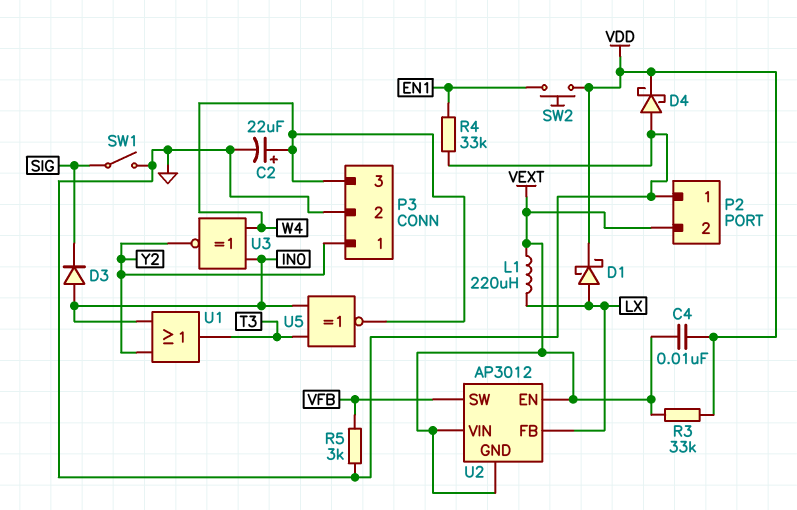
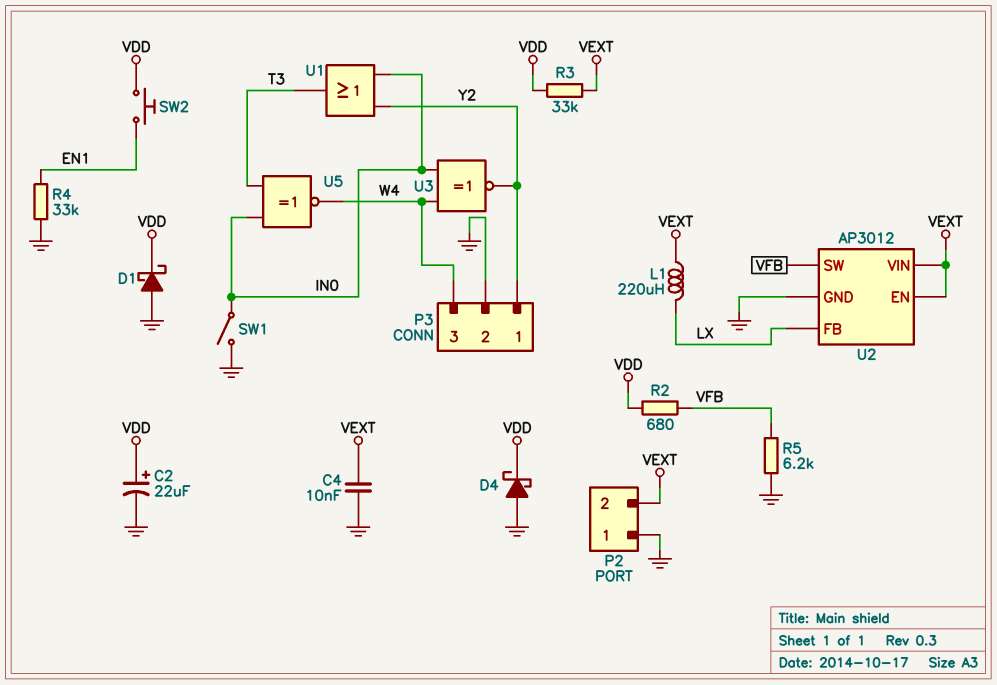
C2: 22uF (plus W4, minus GND) -> 22uF (plus VDD, minus GND)
C4: 10nF (VDD, VEXT) -> 10nF (GND, VEXT)
D1: schottky (A LX, K VDD) -> schottky (A GND, K VDD)
D3: diode (A IN0, K SIG) -> none
R2: none -> 680 (VDD, VFB)
R5: 3k (GND, VFB) -> 6.2k (GND, VFB)
SW1: switch (GND, SIG) -> switch (GND, IN0)
U2 pin GND: VEXT -> GND

